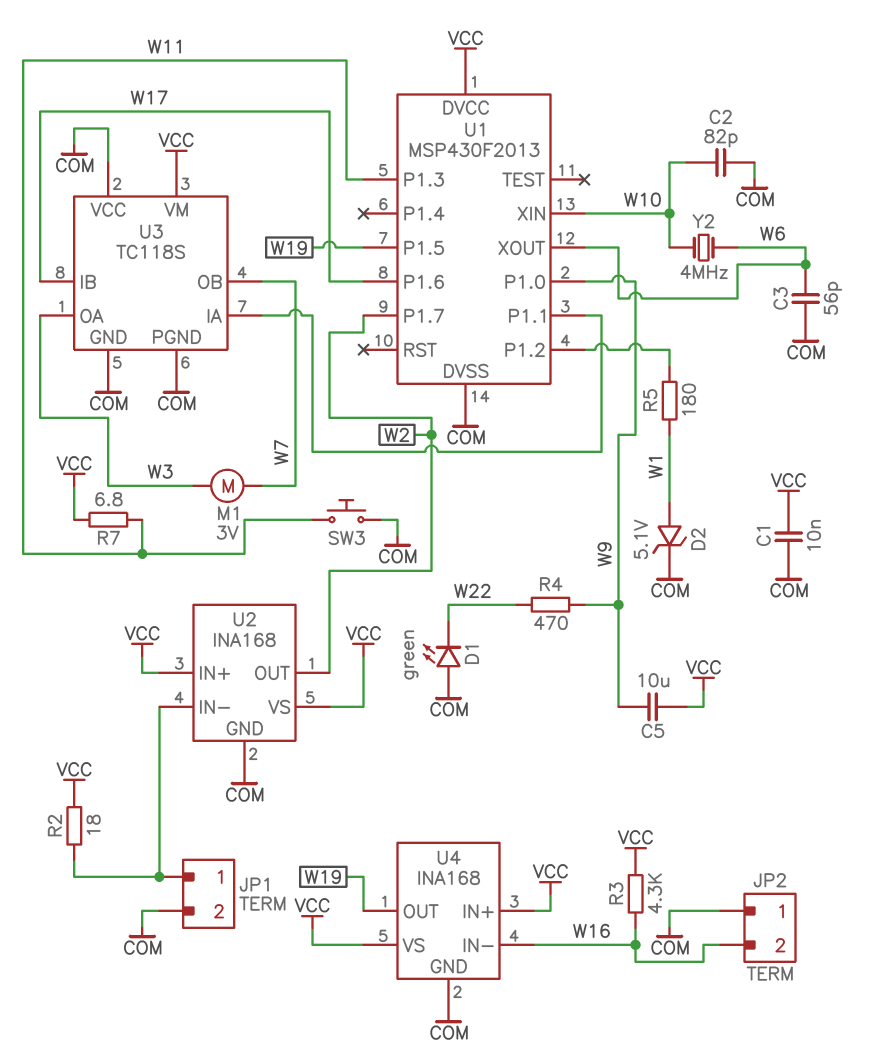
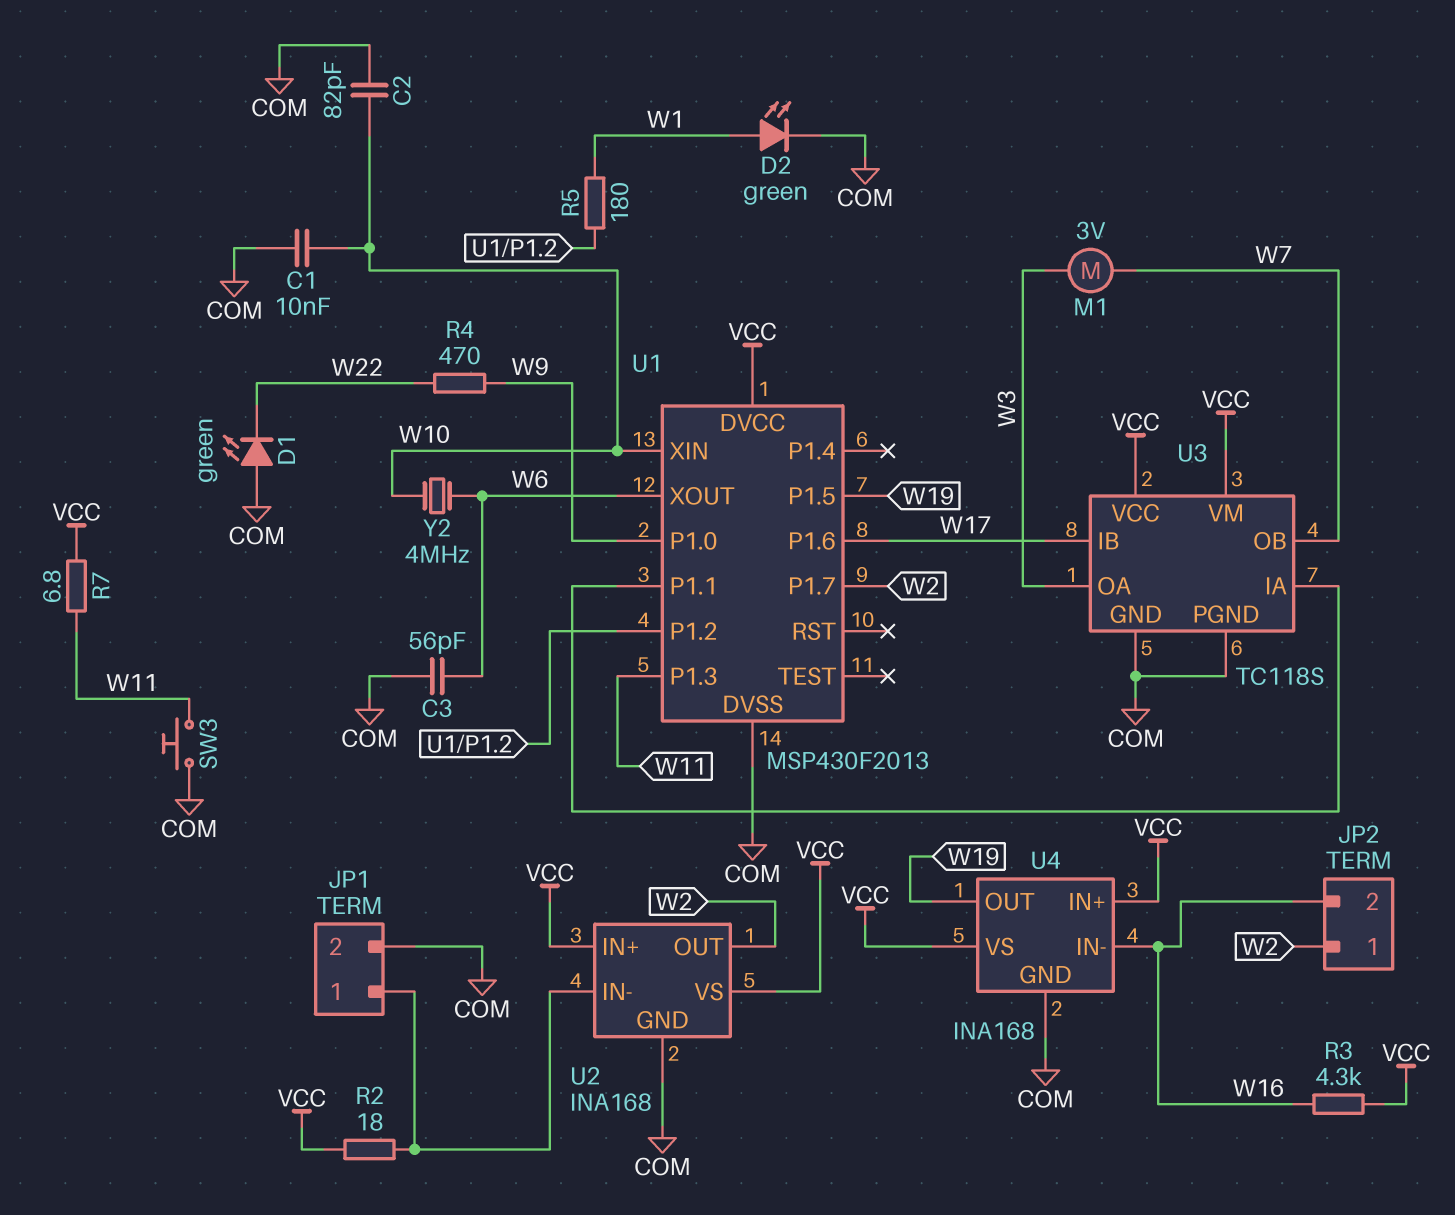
C1: 10nF (COM, VCC) -> 10nF (COM, W10)
C5: 10uF (VCC, W9) -> none
D2: zener 5.1V (A W1, K COM) -> LED green (A W1, K COM)
JP2 pin 1: COM -> W2
U3 pin VCC: COM -> VCC

